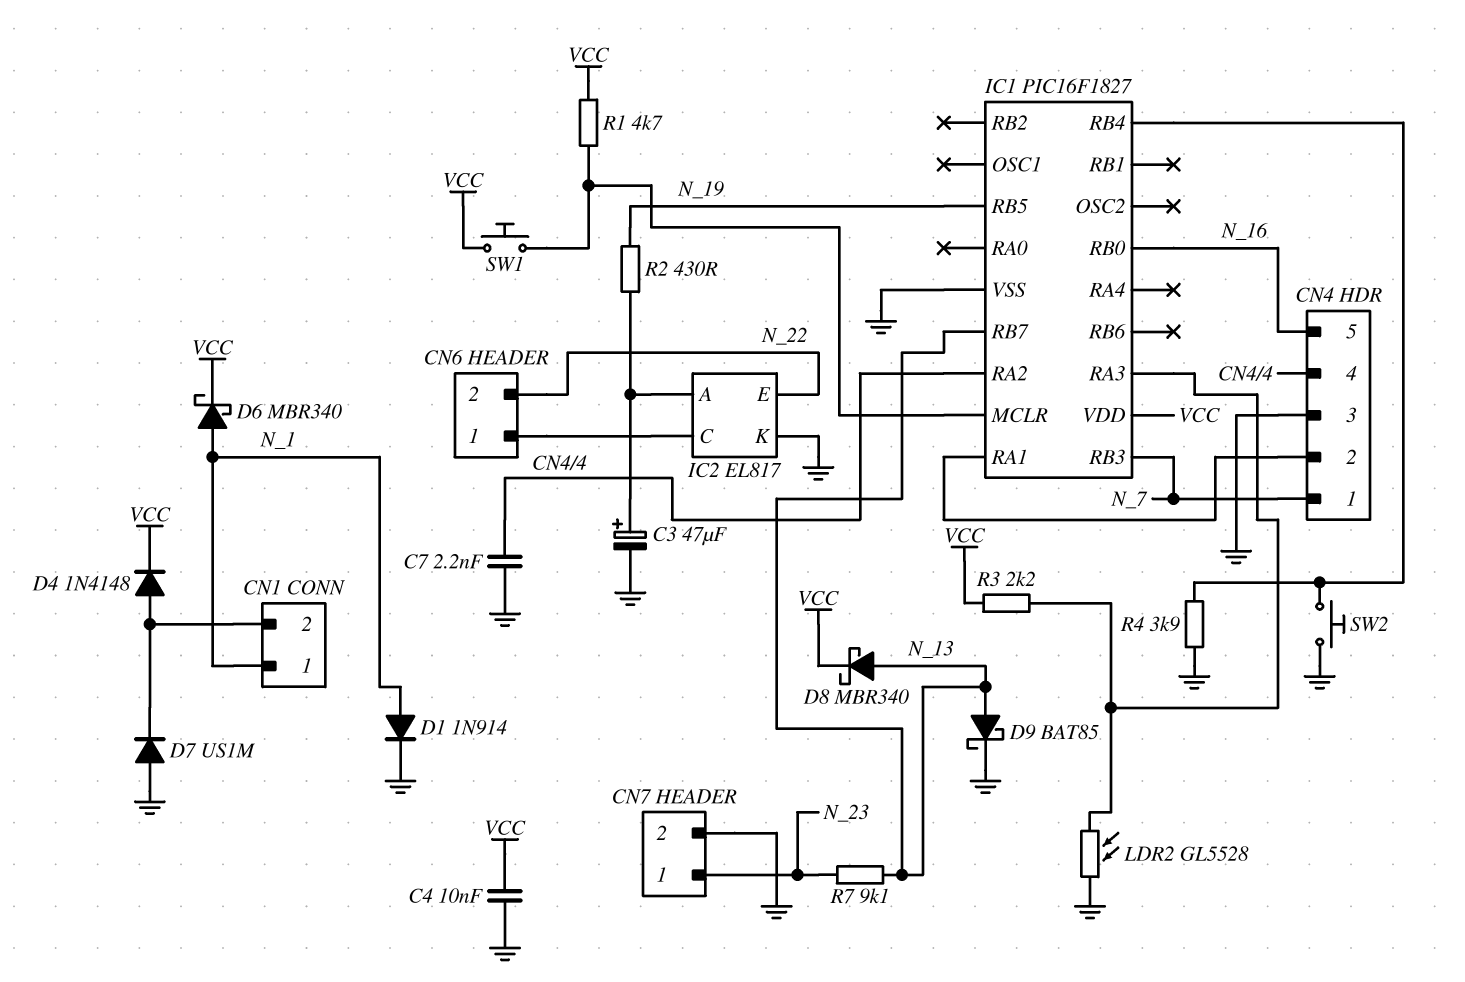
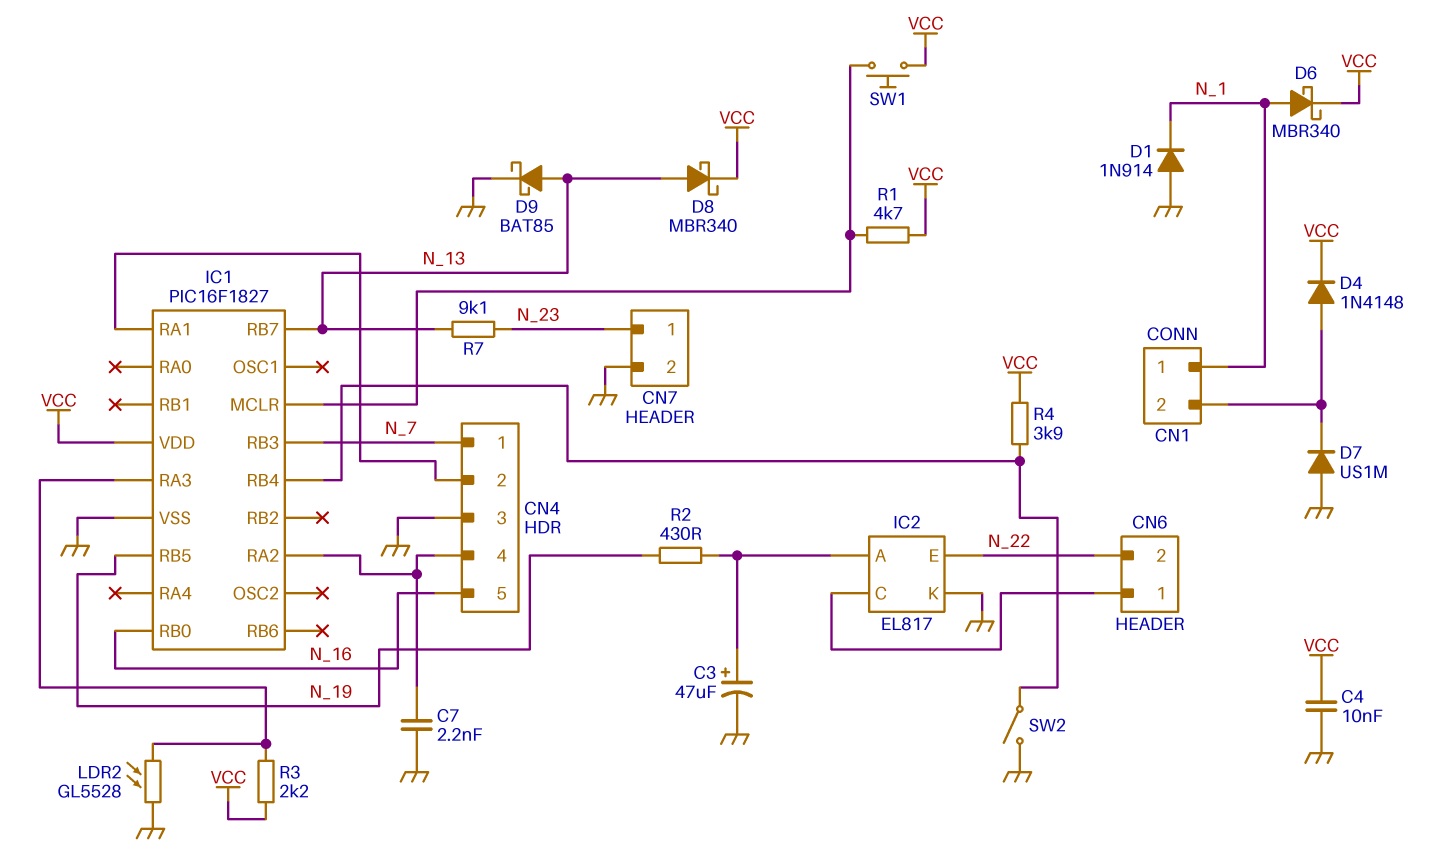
D1: diode 1N914 (A N_1, K GND) -> diode 1N914 (A GND, K N_1)
R4: 3.9k (GND, IC1/RB4) -> 3.9k (IC1/RB4, VCC)
SW2: button (GND, IC1/RB4) -> switch (GND, IC1/RB4)

